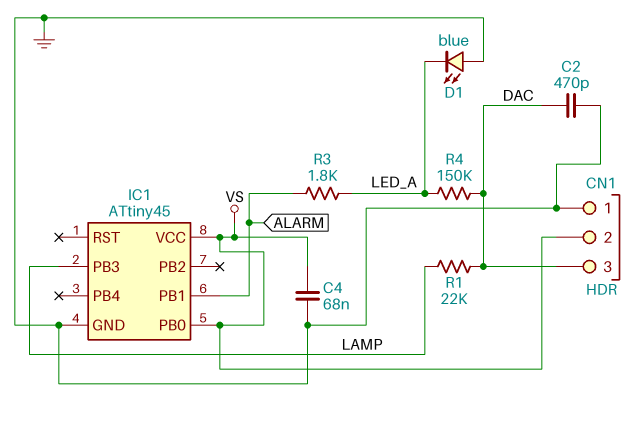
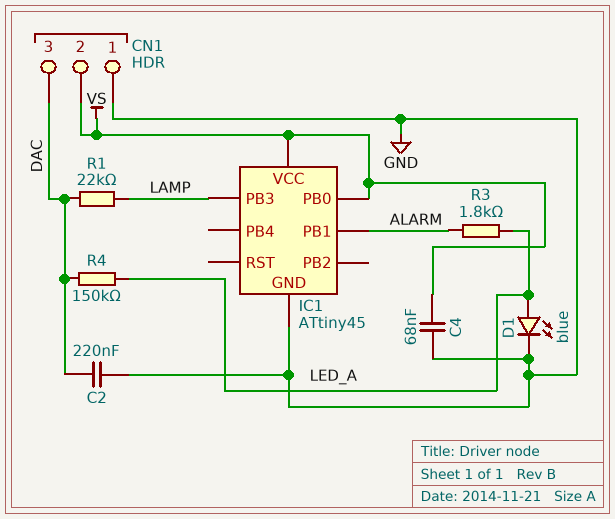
C2: 470pF (DAC, GND) -> 220nF (DAC, GND)
D1: LED blue (A GND, K LED_A) -> LED blue (A LED_A, K GND)

